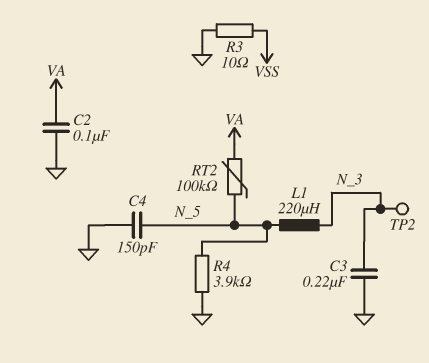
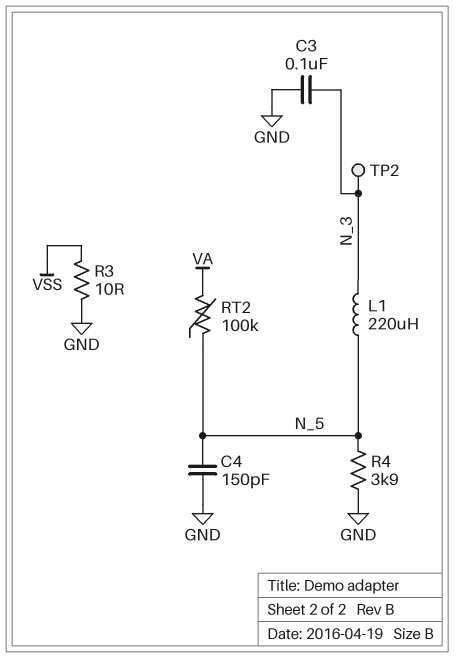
C2: 100nF (GND, VA) -> none
C3: 220nF (GND, N_3) -> 100nF (GND, N_3)

